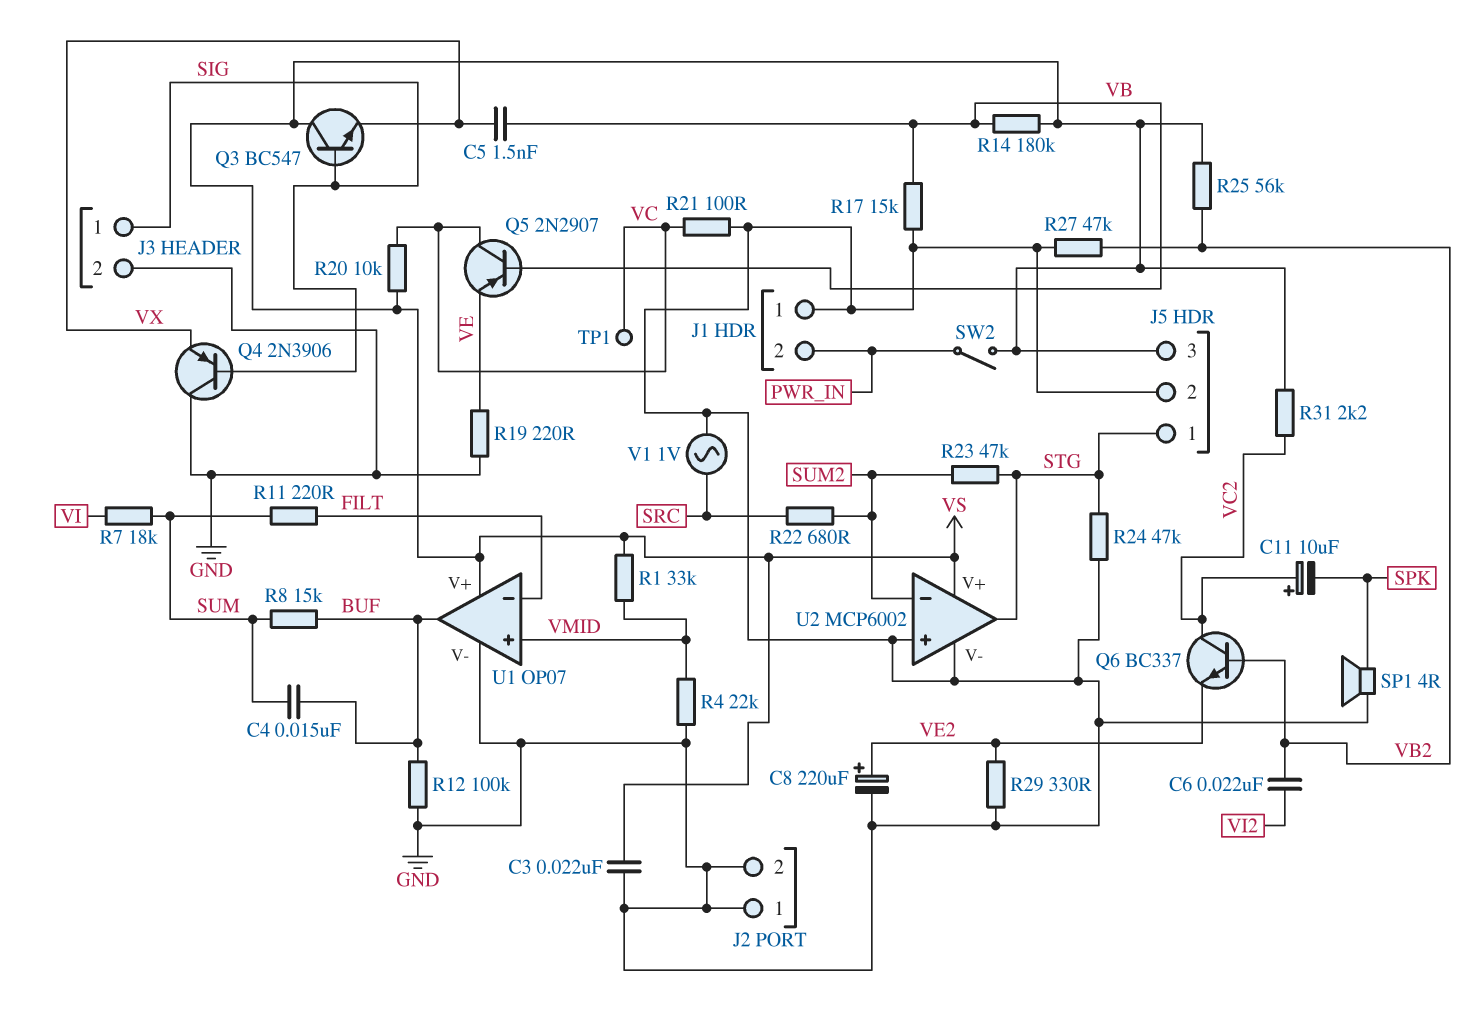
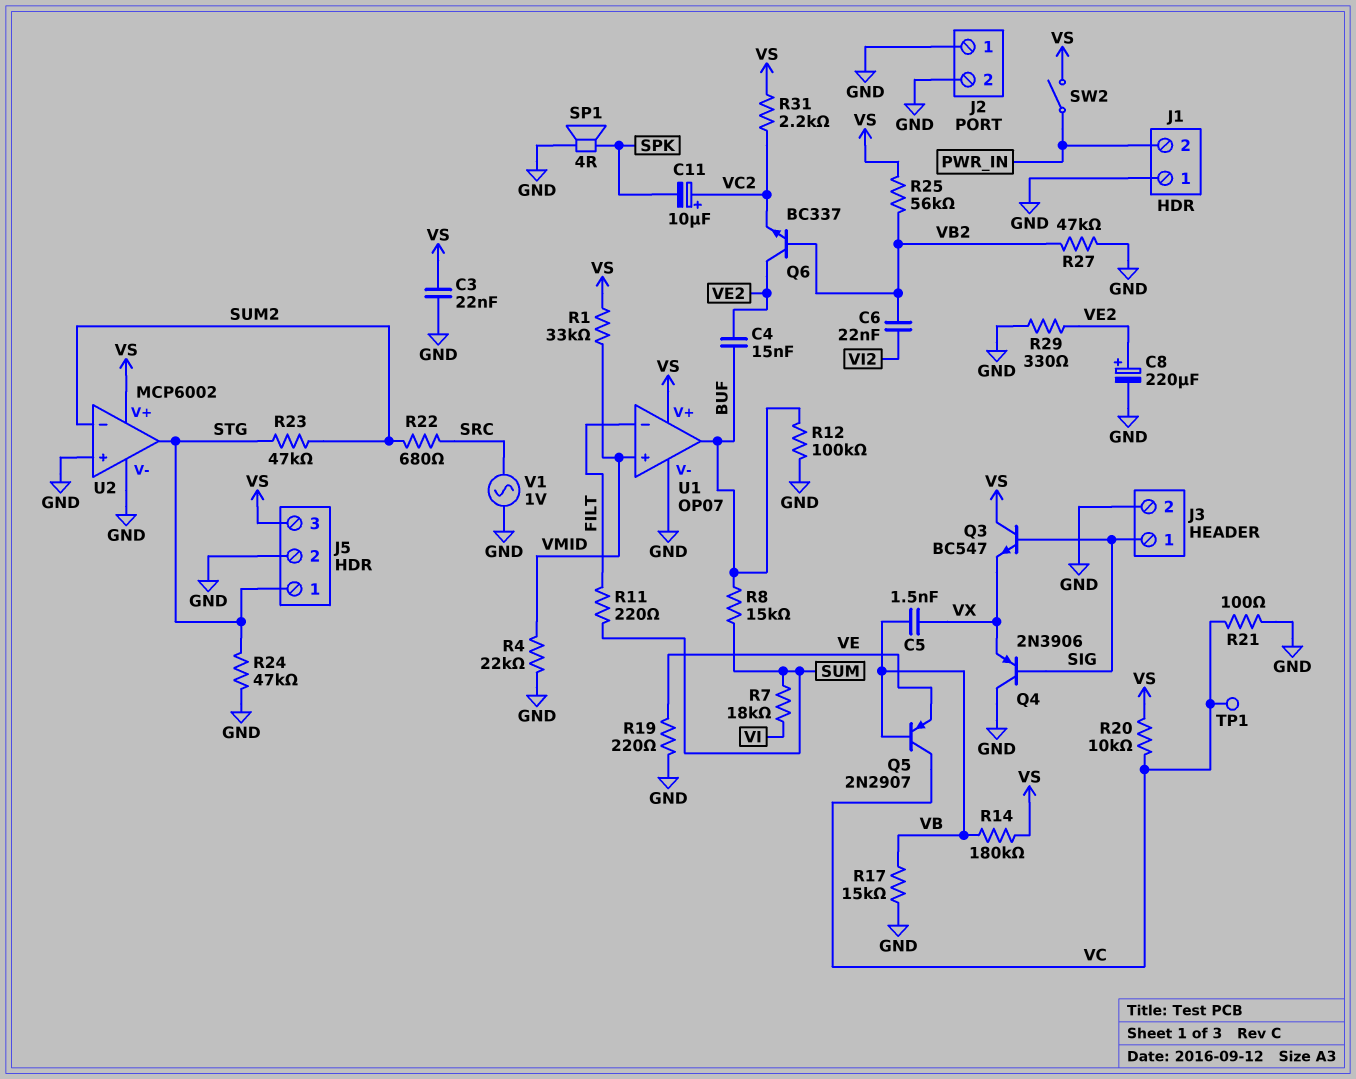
C4: 15nF (BUF, SUM) -> 15nF (BUF, VE2)
Q6: NPN BC337 (B VB2, C VC2, E VE2) -> NPN BC337 (B VB2, C VE2, E VC2)

